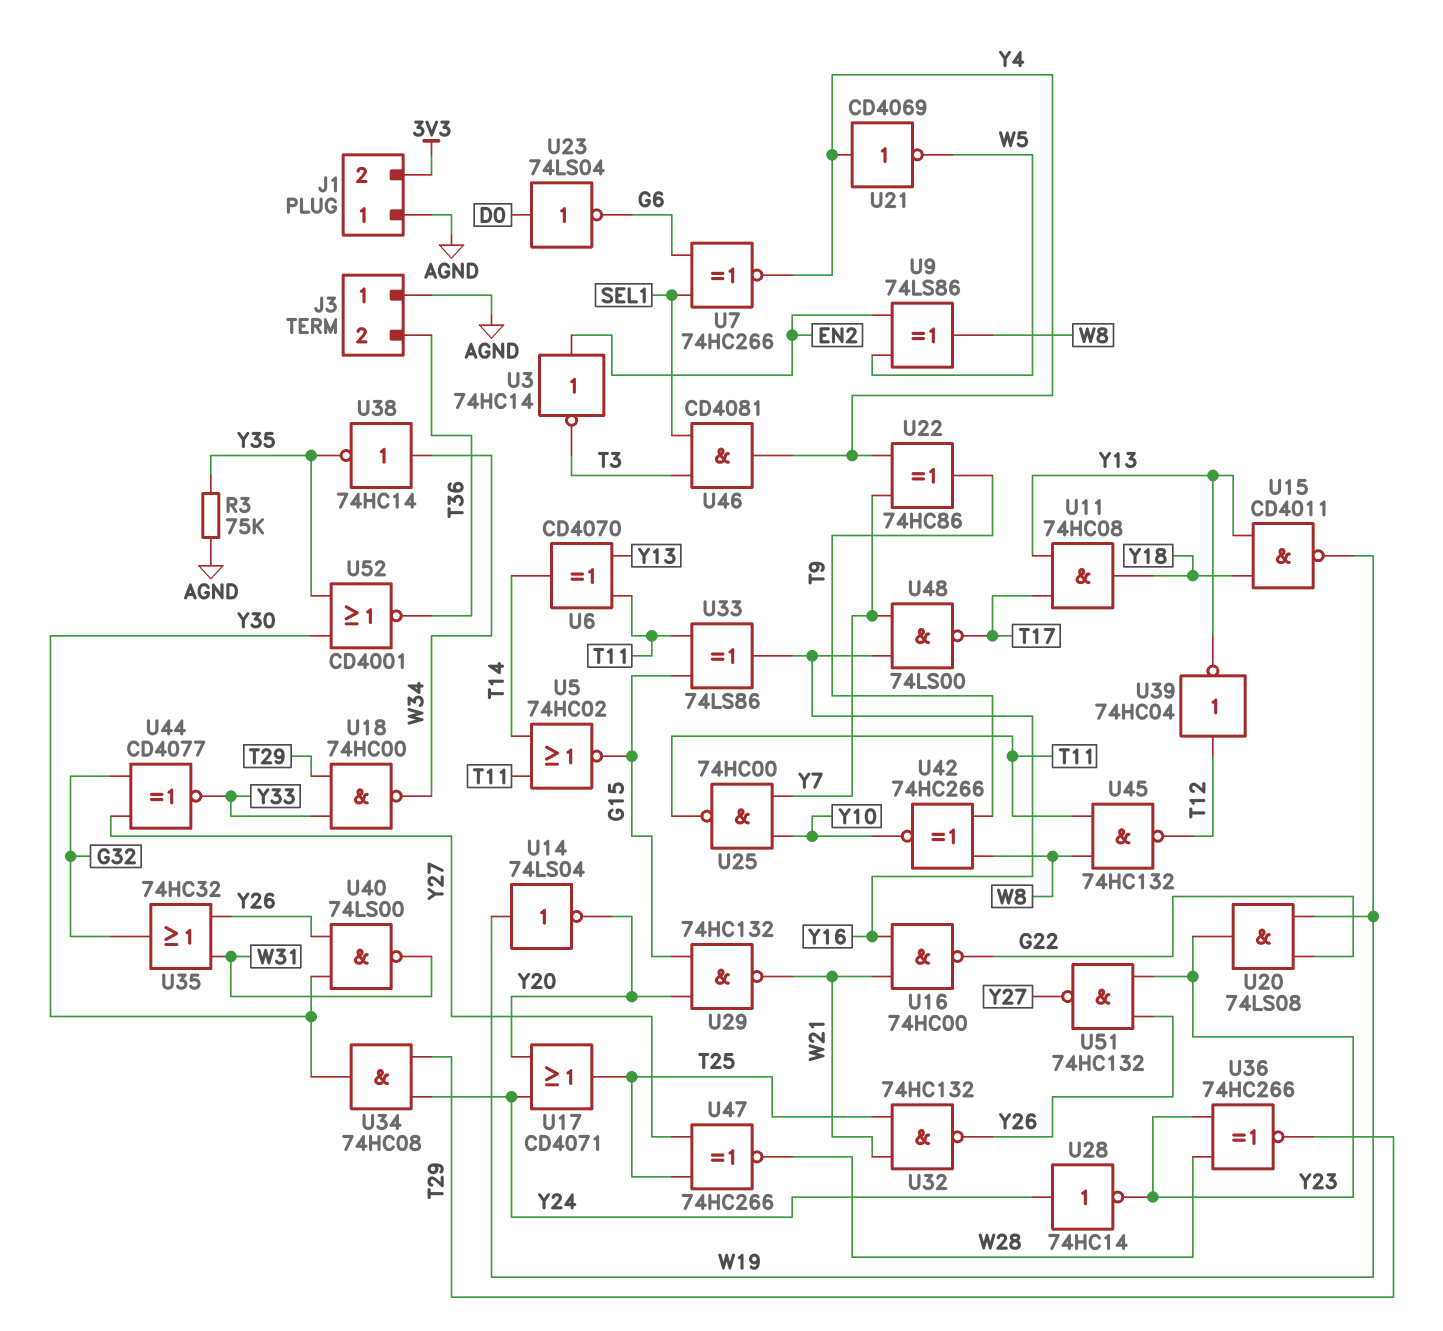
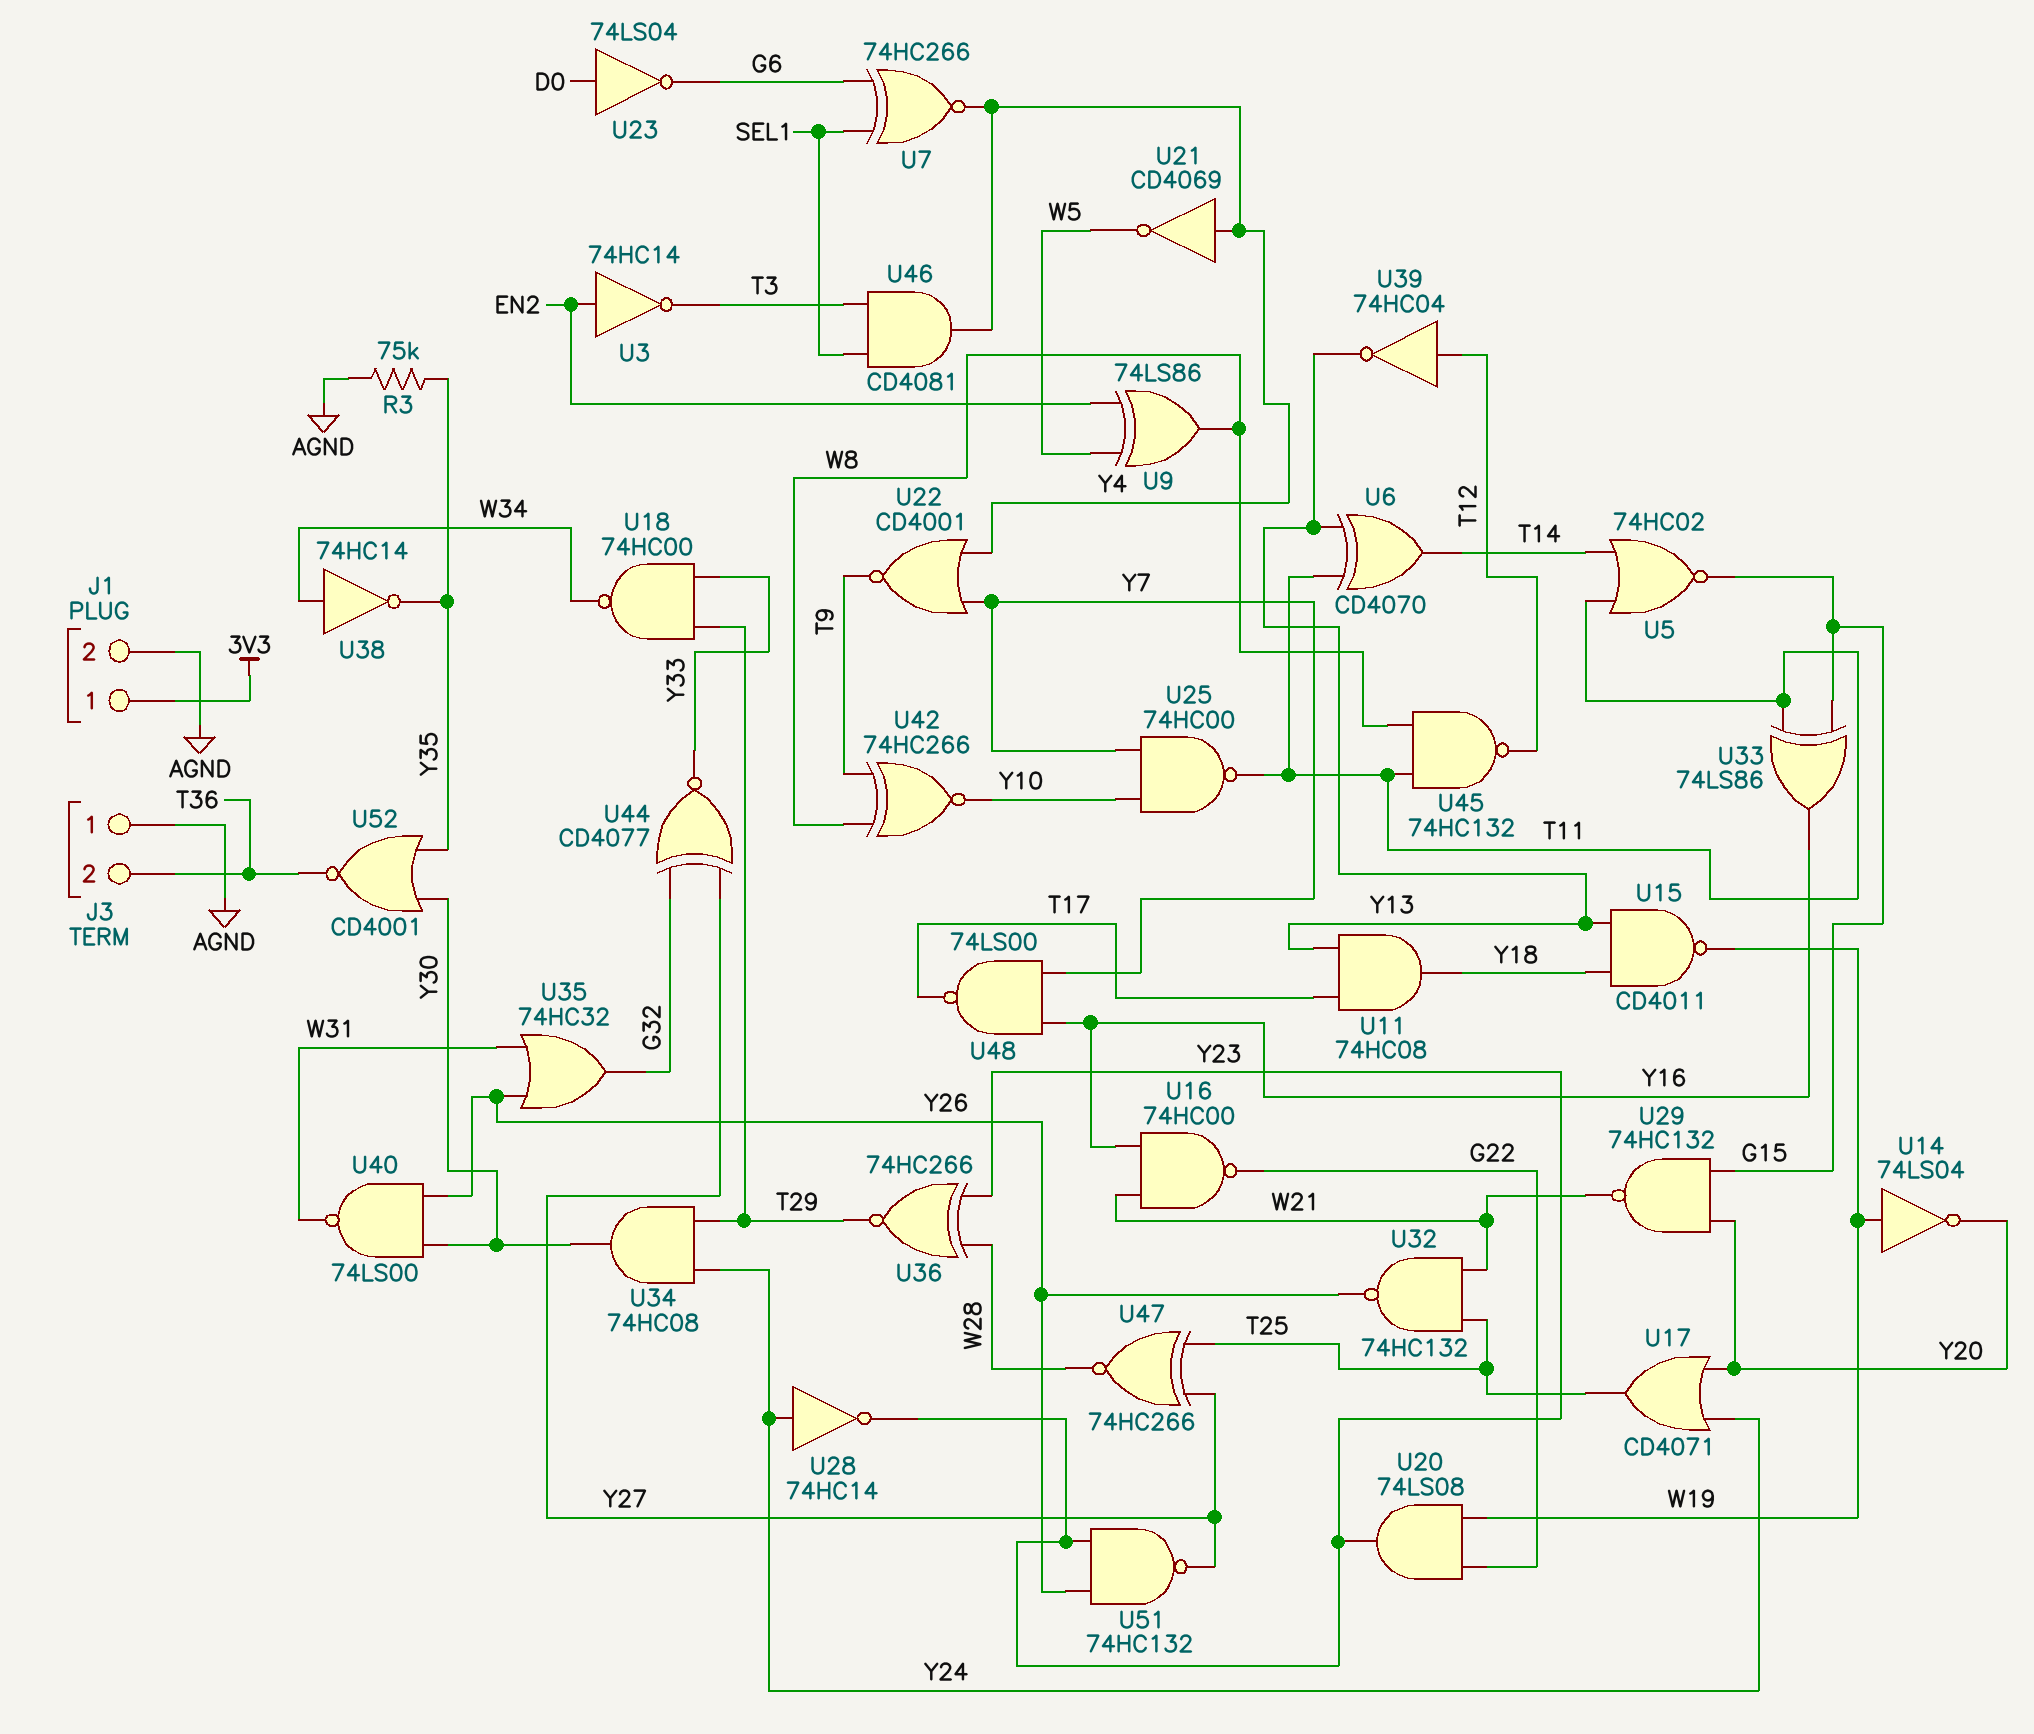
J1 pin 1: AGND -> 3V3
J1 pin 2: 3V3 -> AGND
U22: XOR 74HC86 (in Y4, in Y7, out T9) -> NOR CD4001 (in Y4, in Y7, out T9)

